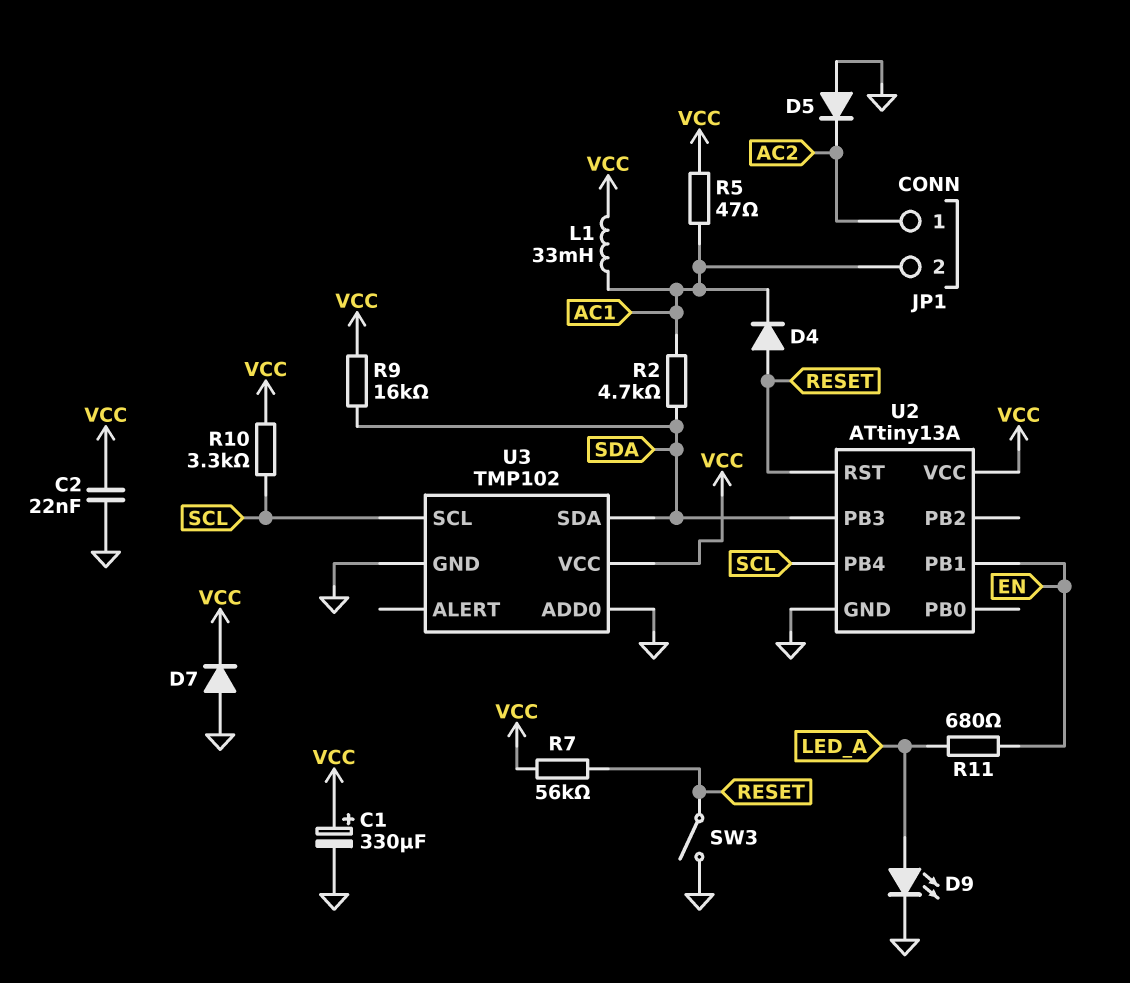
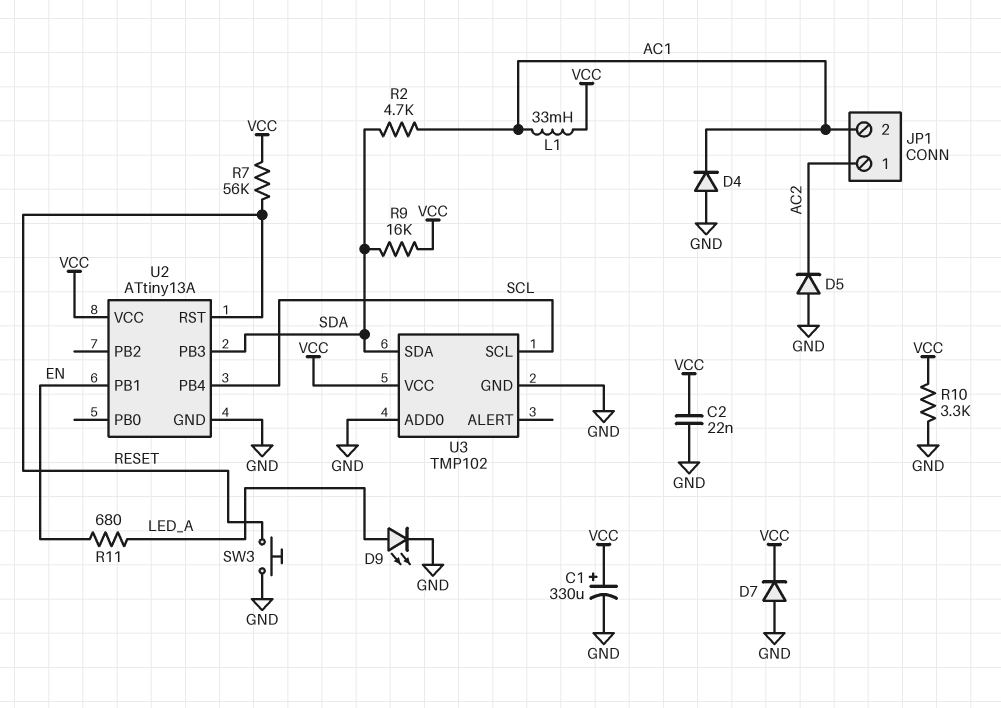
D4: diode (A RESET, K AC1) -> diode (A GND, K AC1)
R5: 47 (AC1, VCC) -> none
R10: 3.3k (SCL, VCC) -> 3.3k (GND, VCC)
SW3: switch (GND, RESET) -> button (GND, RESET)

